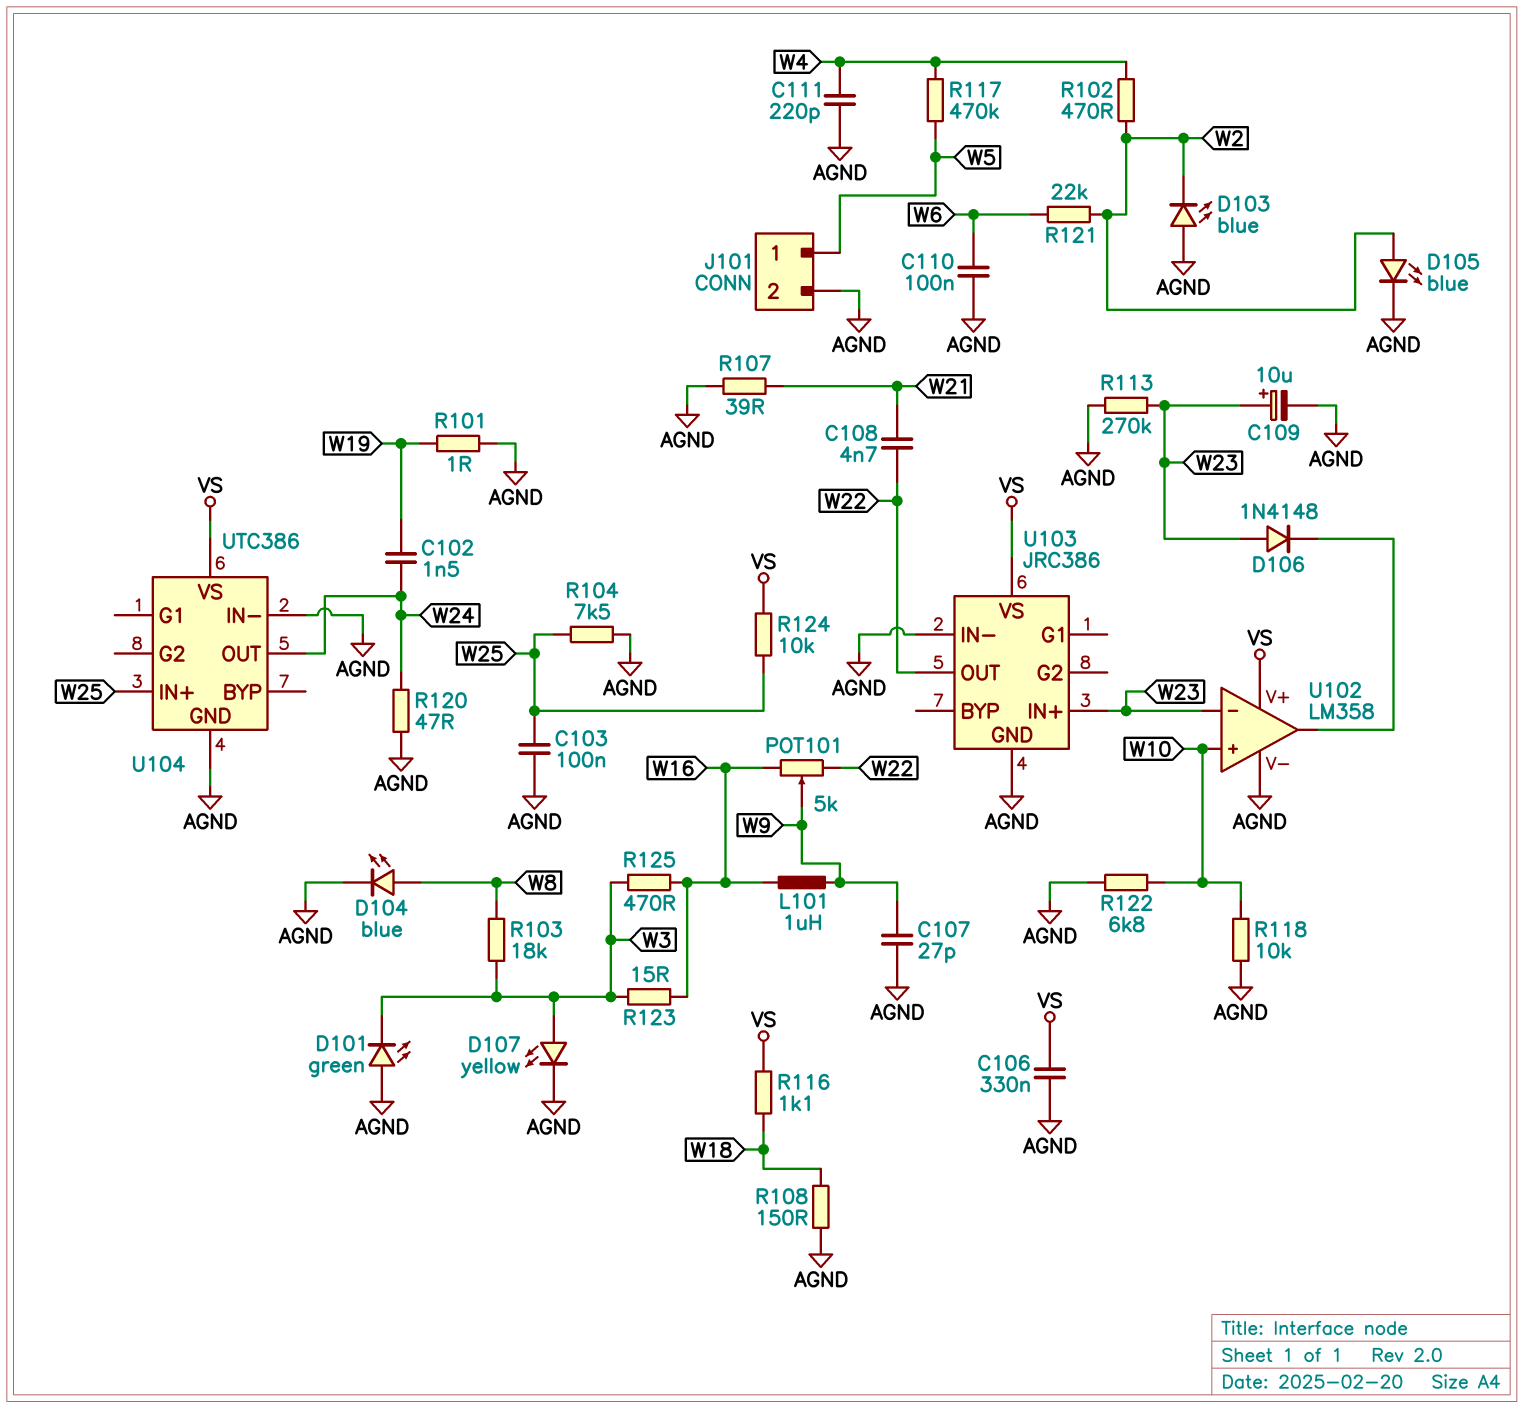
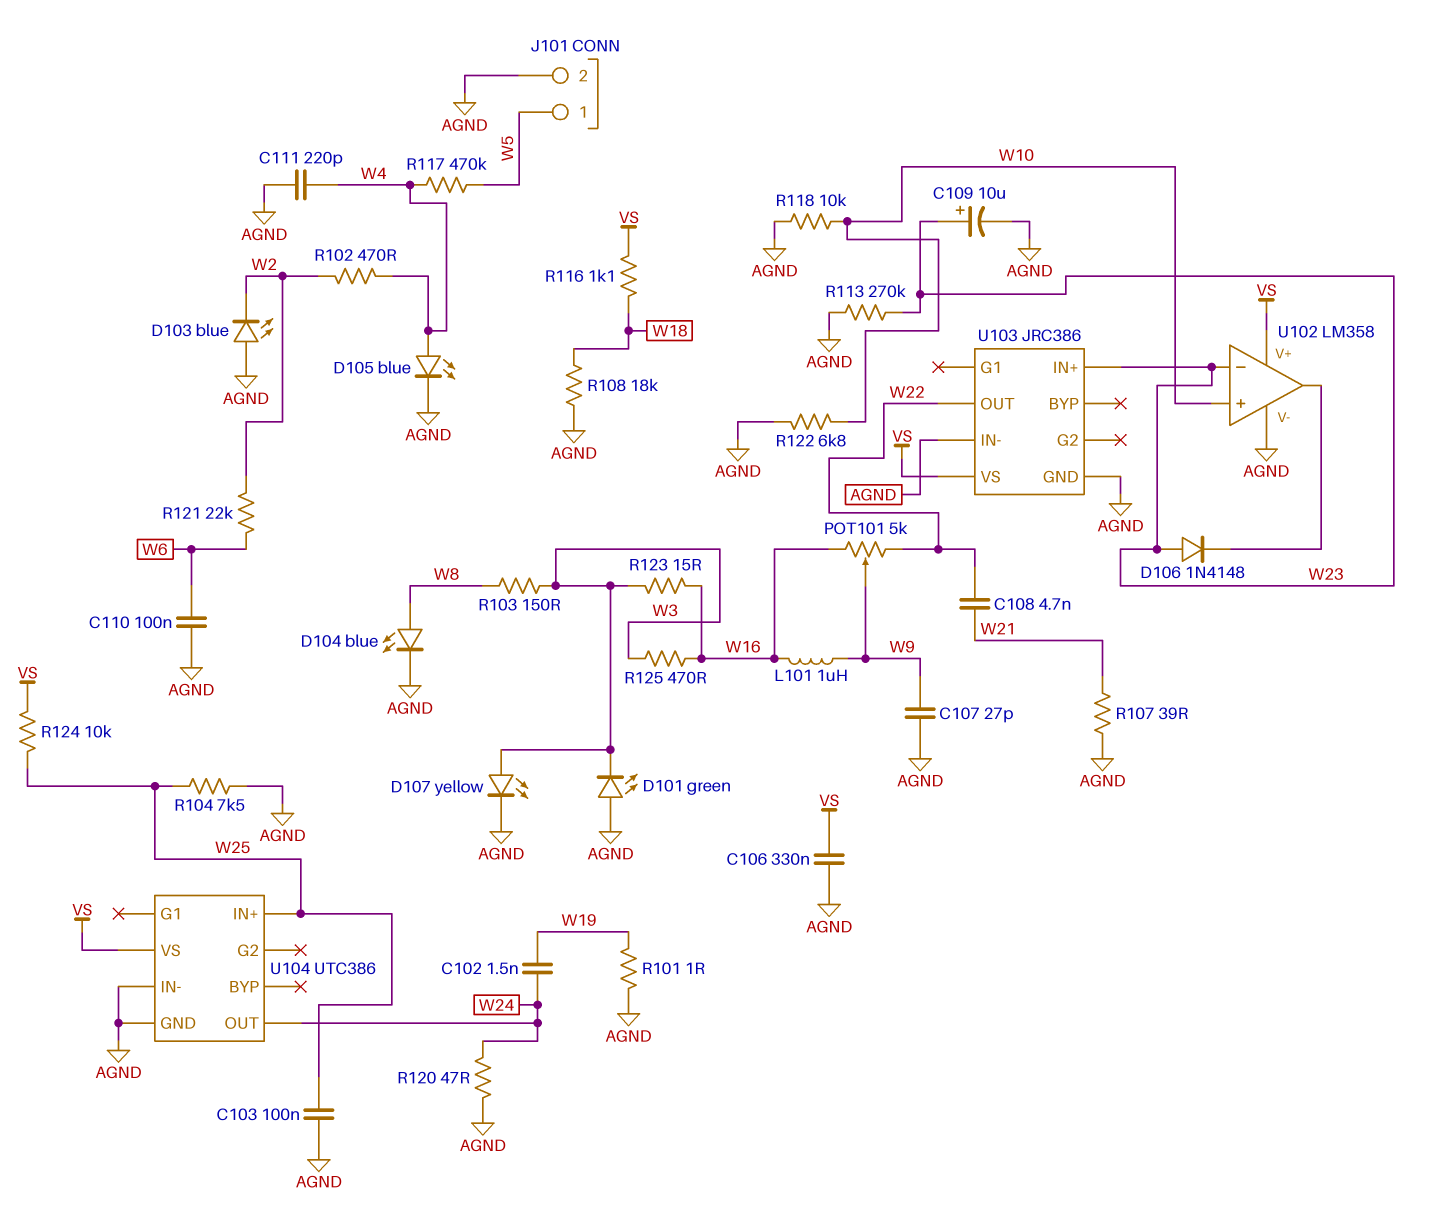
D105: LED blue (A W2, K AGND) -> LED blue (A W4, K AGND)
R103: 18k (W3, W8) -> 150 (W3, W8)
R108: 150 (AGND, W18) -> 18k (AGND, W18)

